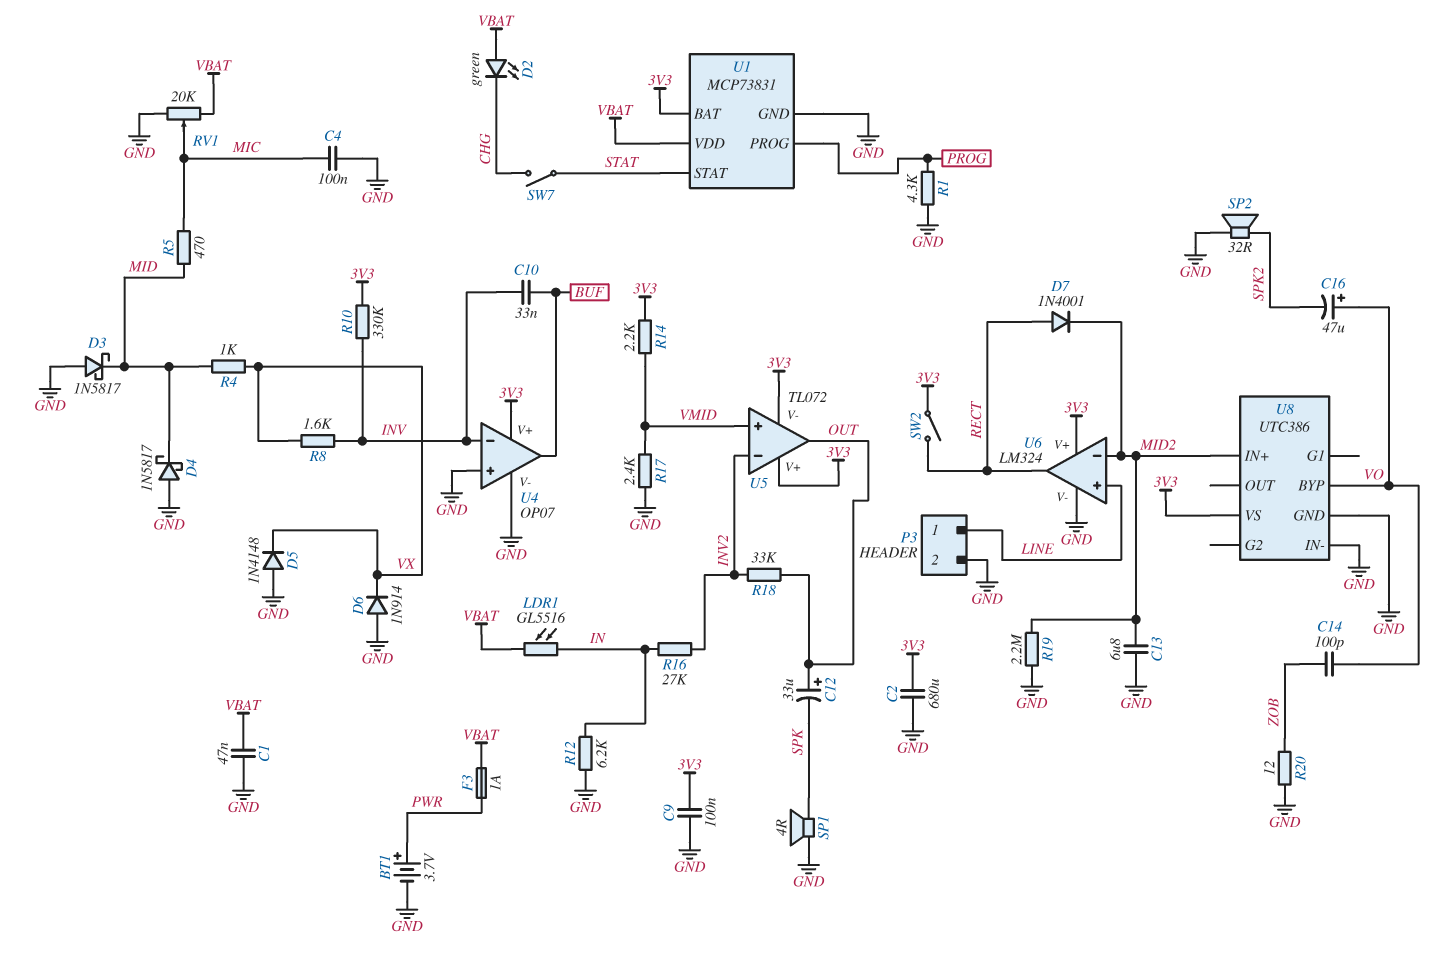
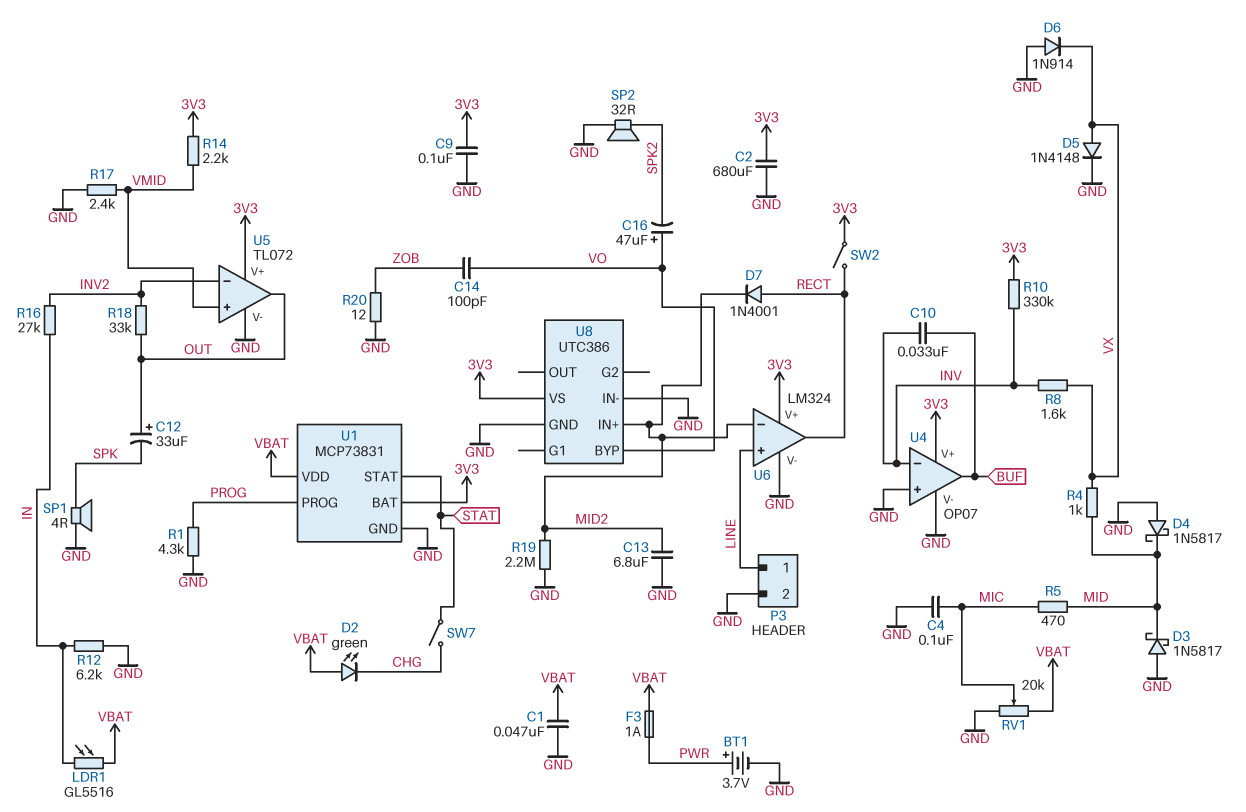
D5: diode 1N4148 (A GND, K VX) -> diode 1N4148 (A VX, K GND)
U5 pin V-: 3V3 -> GND

